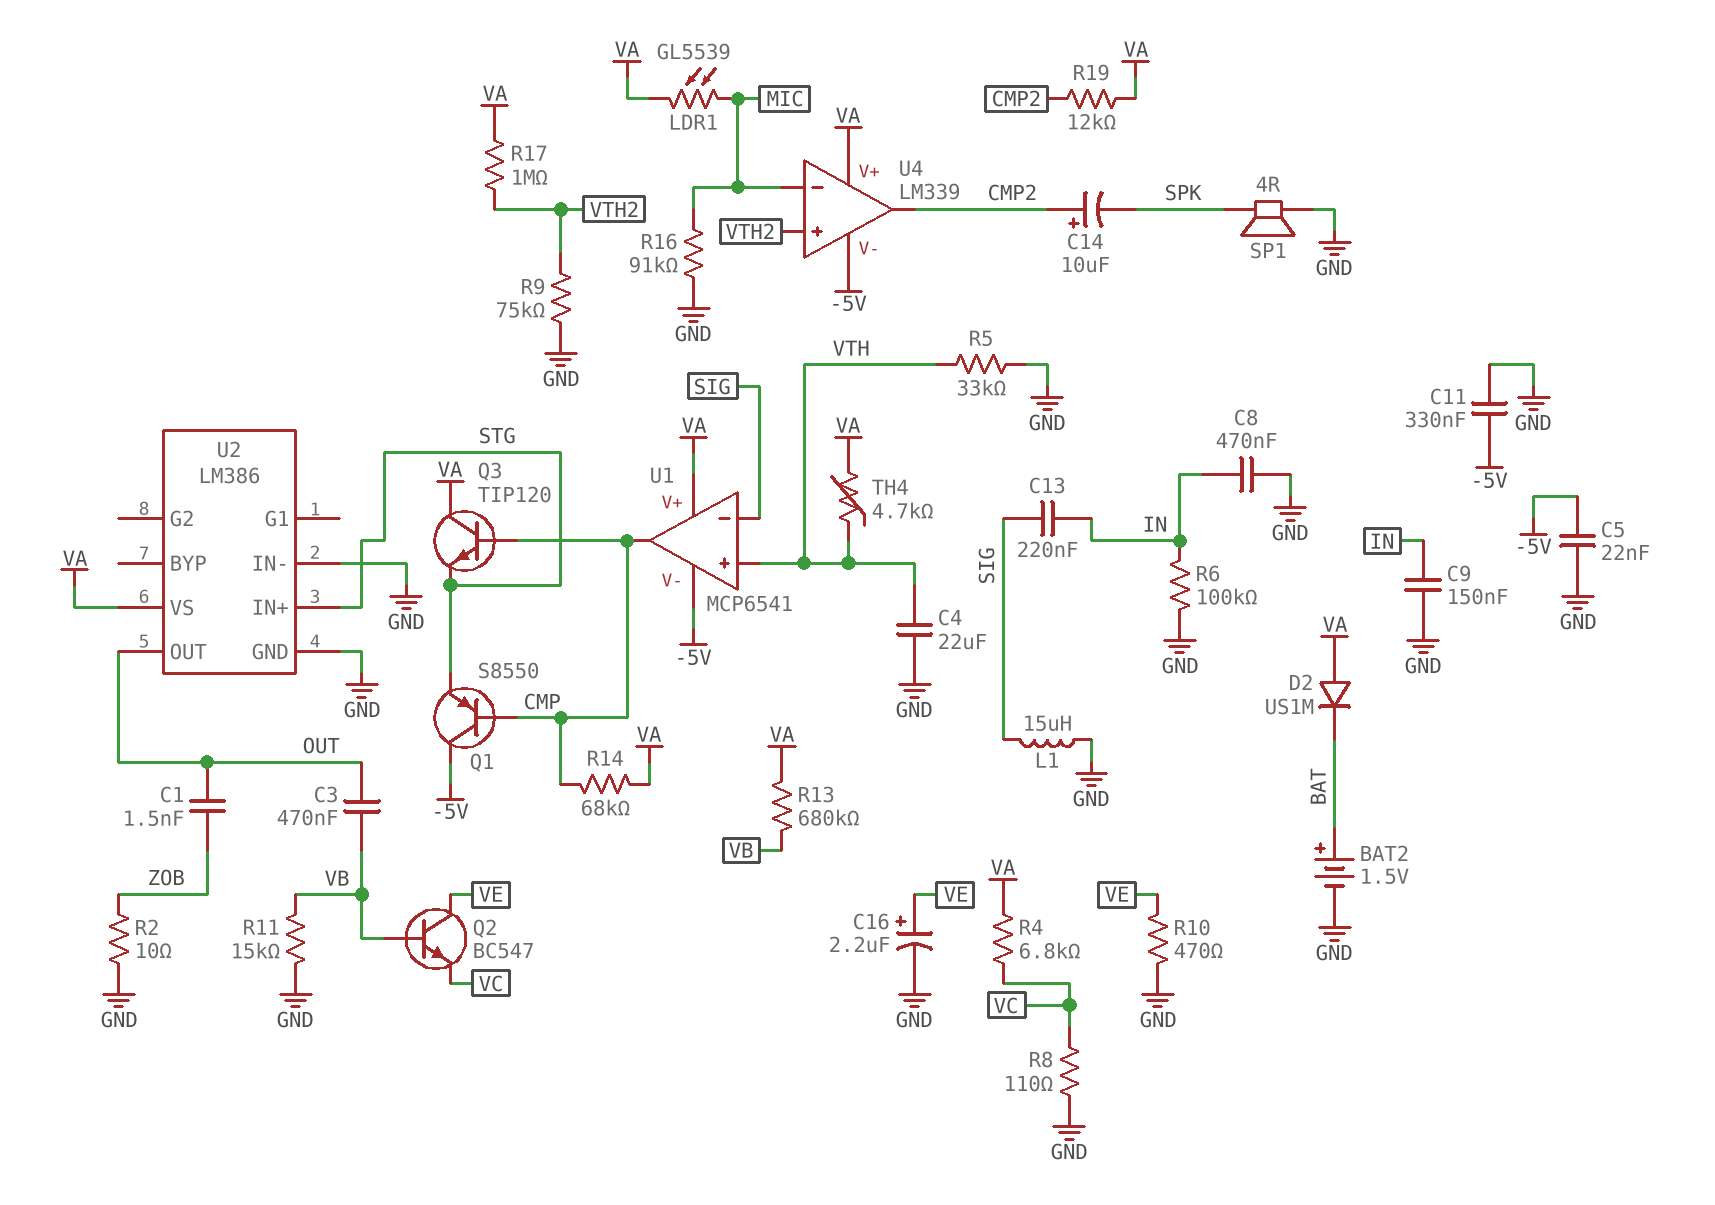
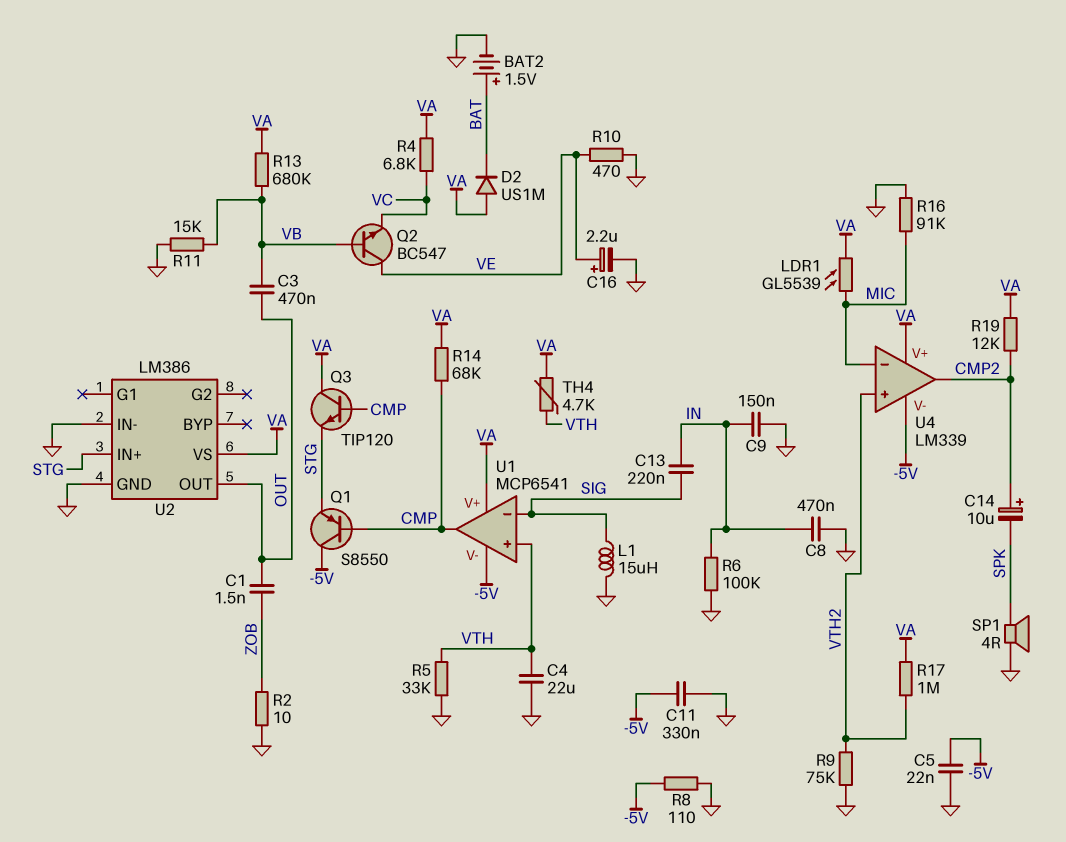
R8: 110 (GND, VC) -> 110 (-5V, GND)

